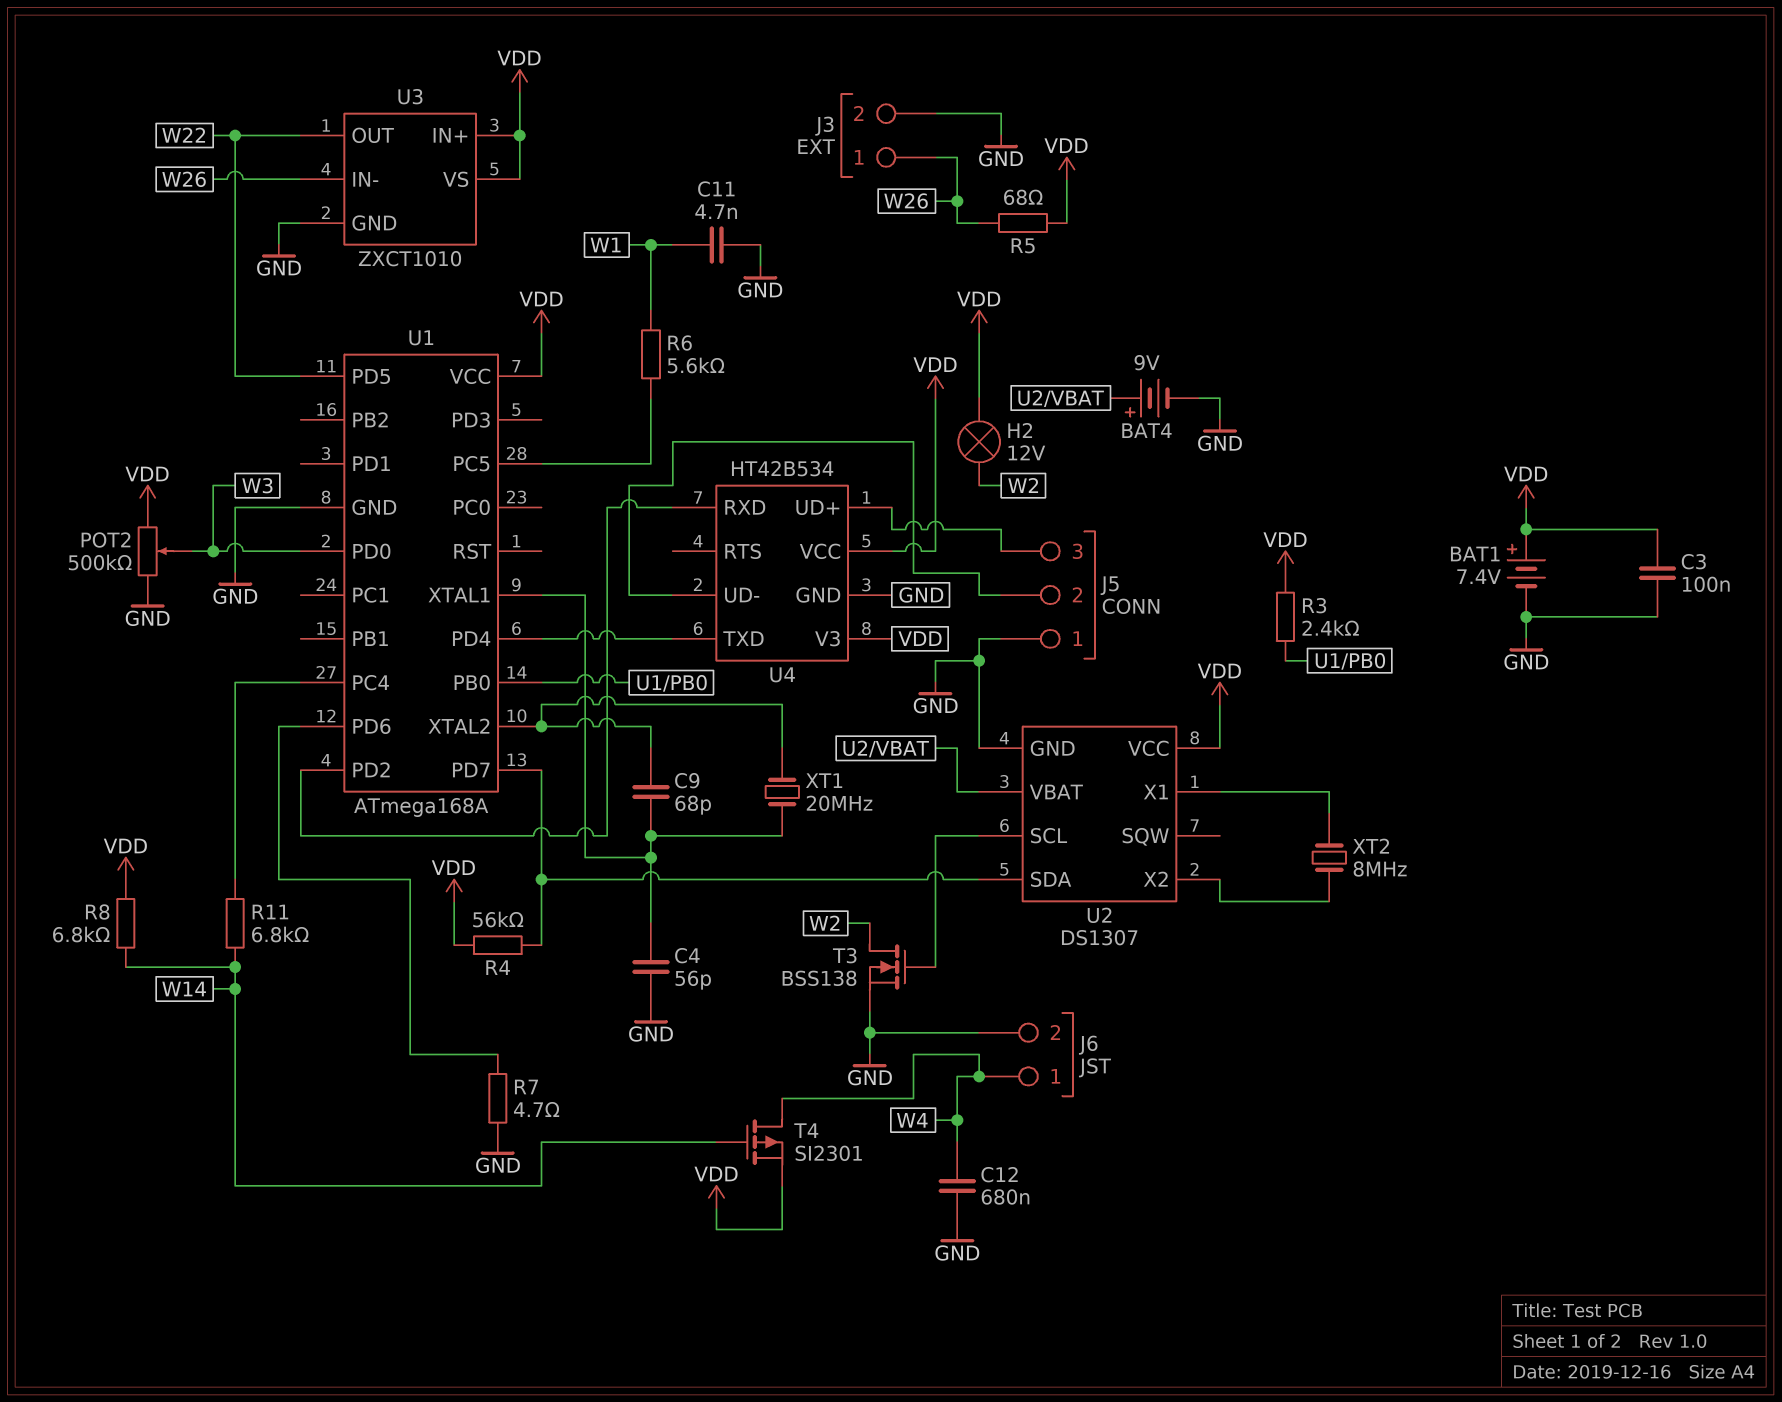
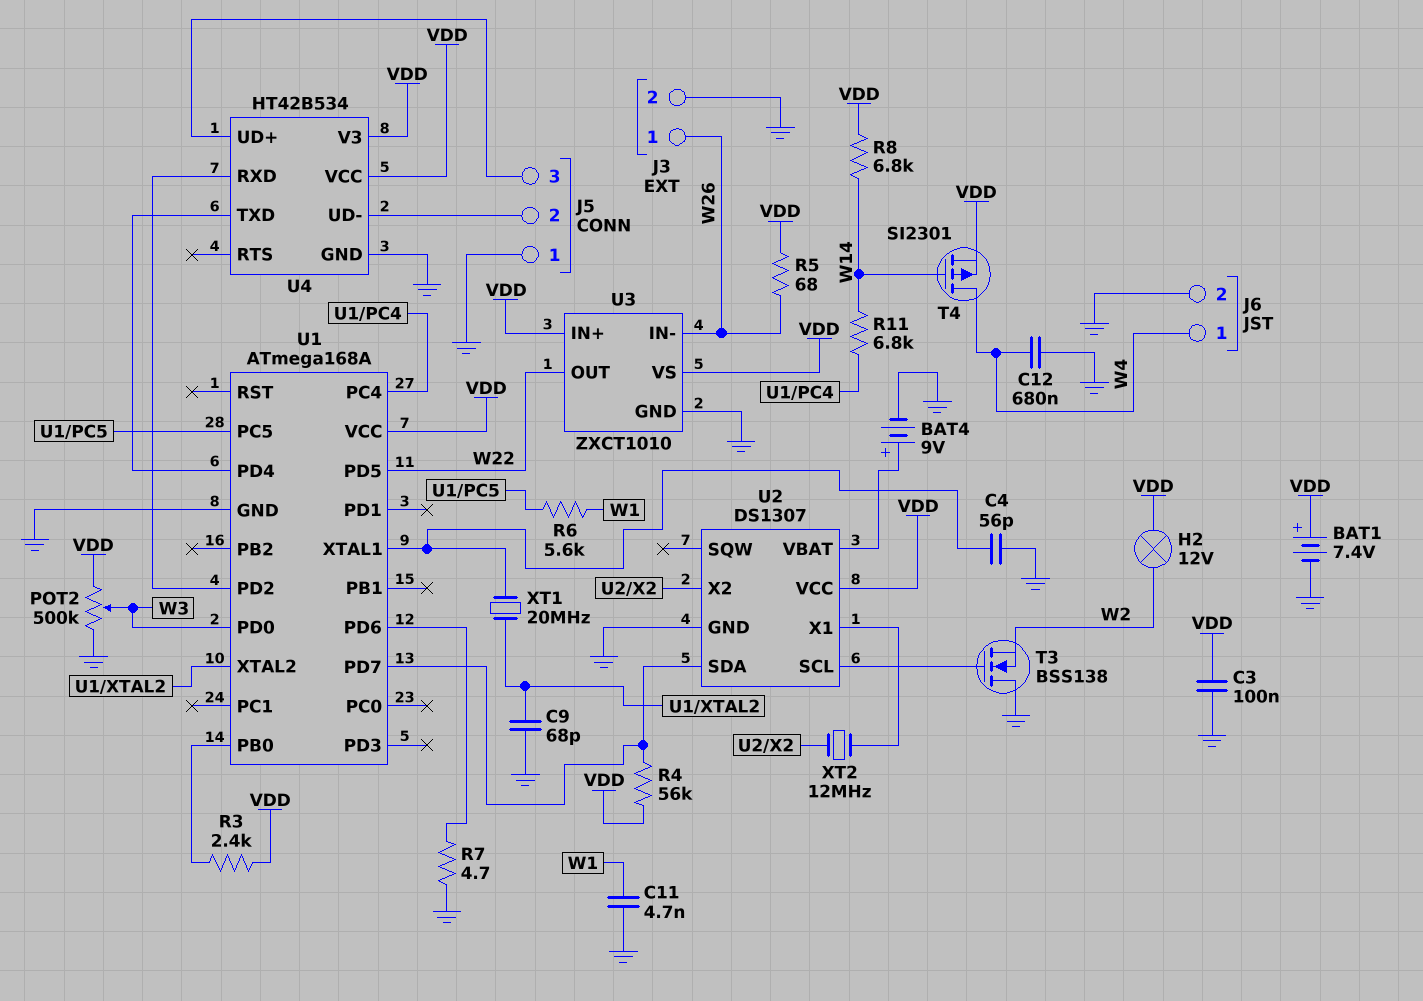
C9: 68pF (U1/XTAL1, U1/XTAL2) -> 68pF (GND, U1/XTAL2)
T3: NMOS BSS138 (G U2/SCL, D W2, S GND) -> NMOS BSS138 (G U2/SCL, D GND, S W2)
XT2: 8MHz (U2/X1, U2/X2) -> 12MHz (U2/X1, U2/X2)

